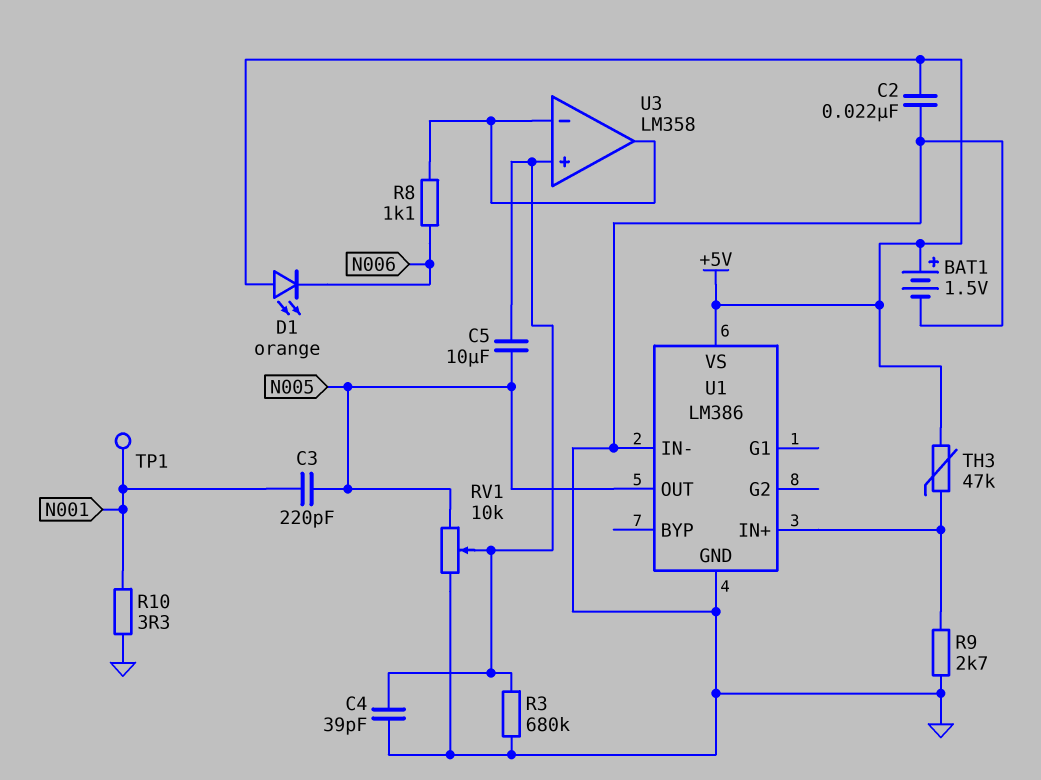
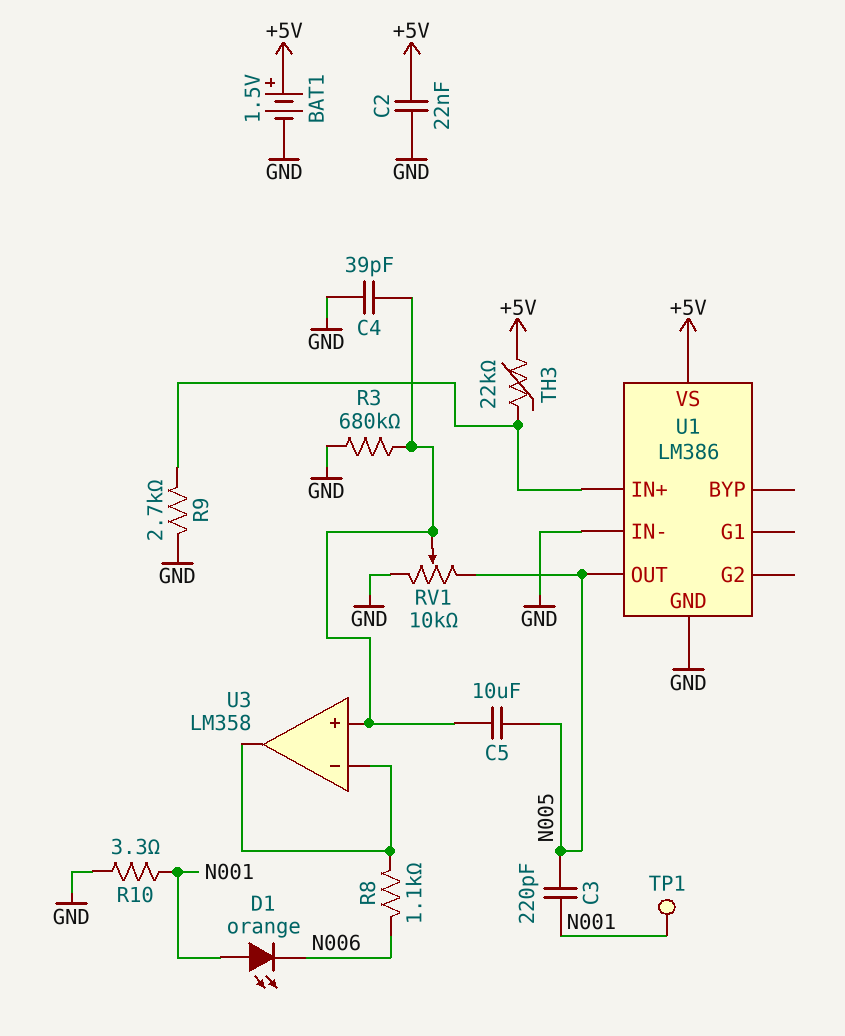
D1: LED orange (A +5V, K N006) -> LED orange (A N001, K N006)
TH3: 47k (+5V, U1/IN+) -> 22k (+5V, U1/IN+)

